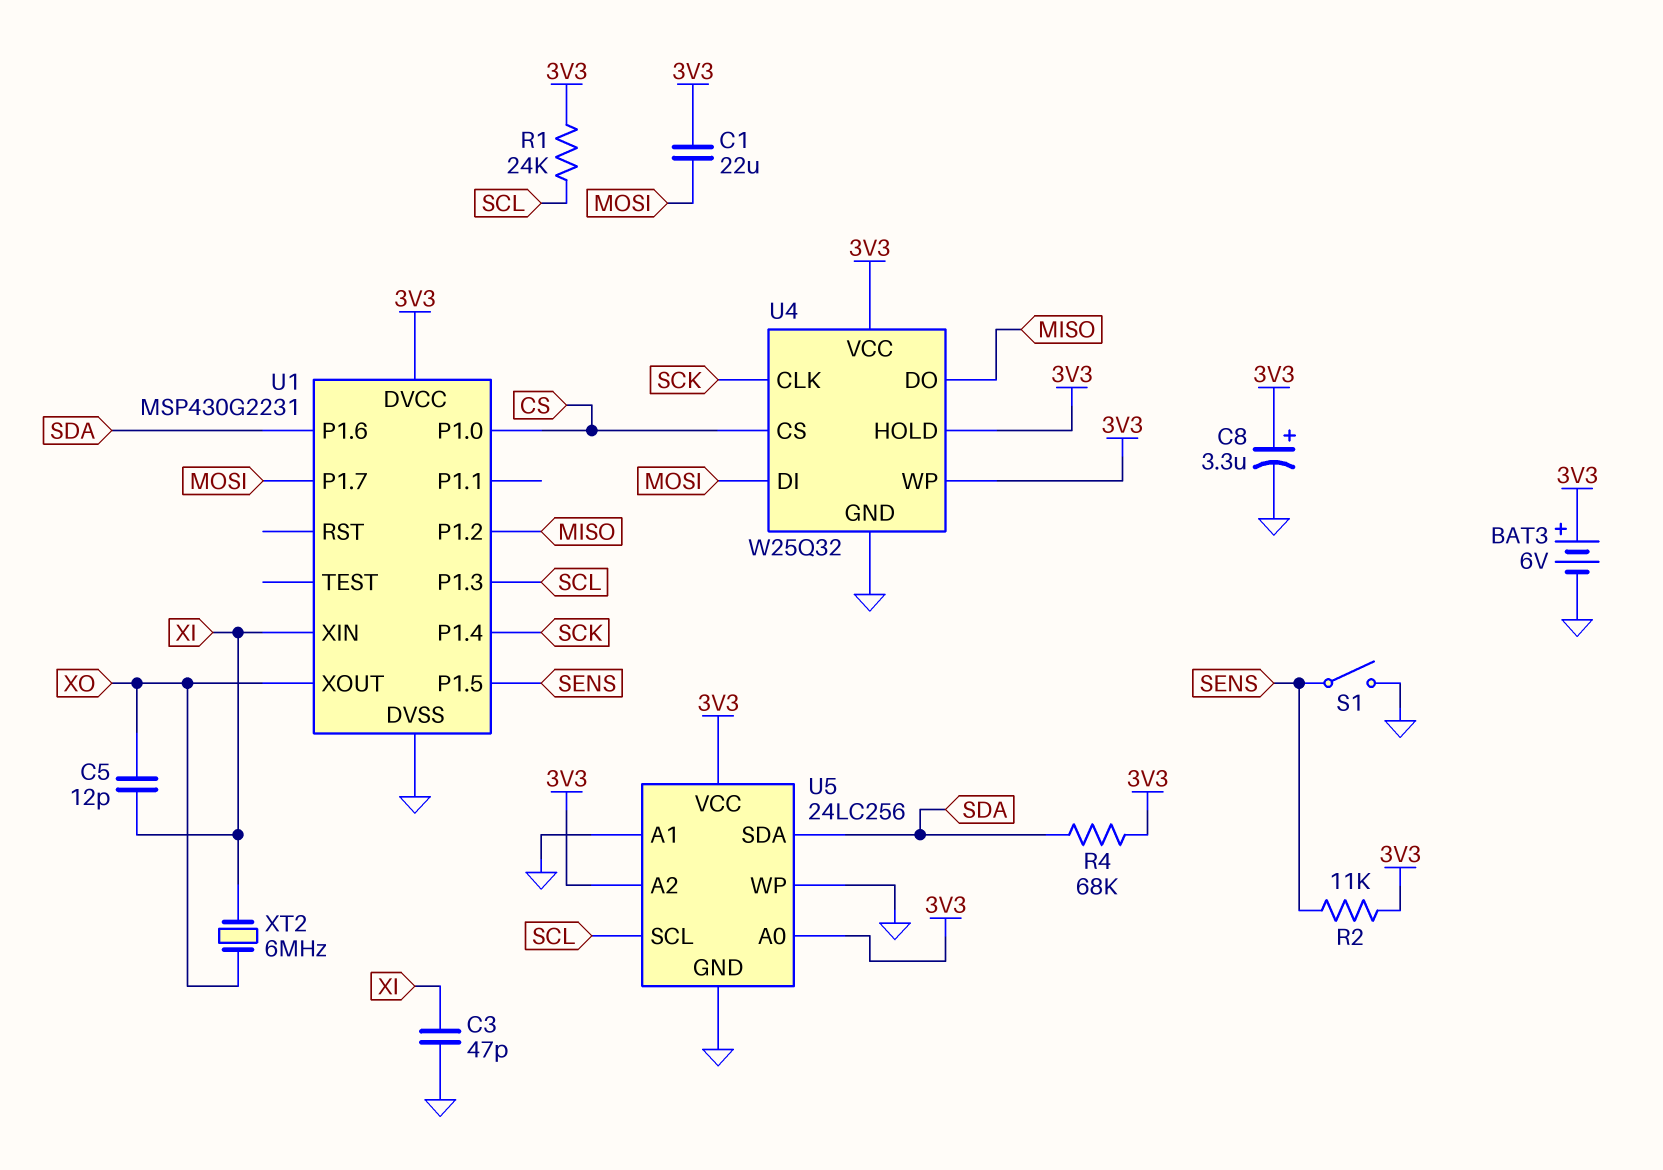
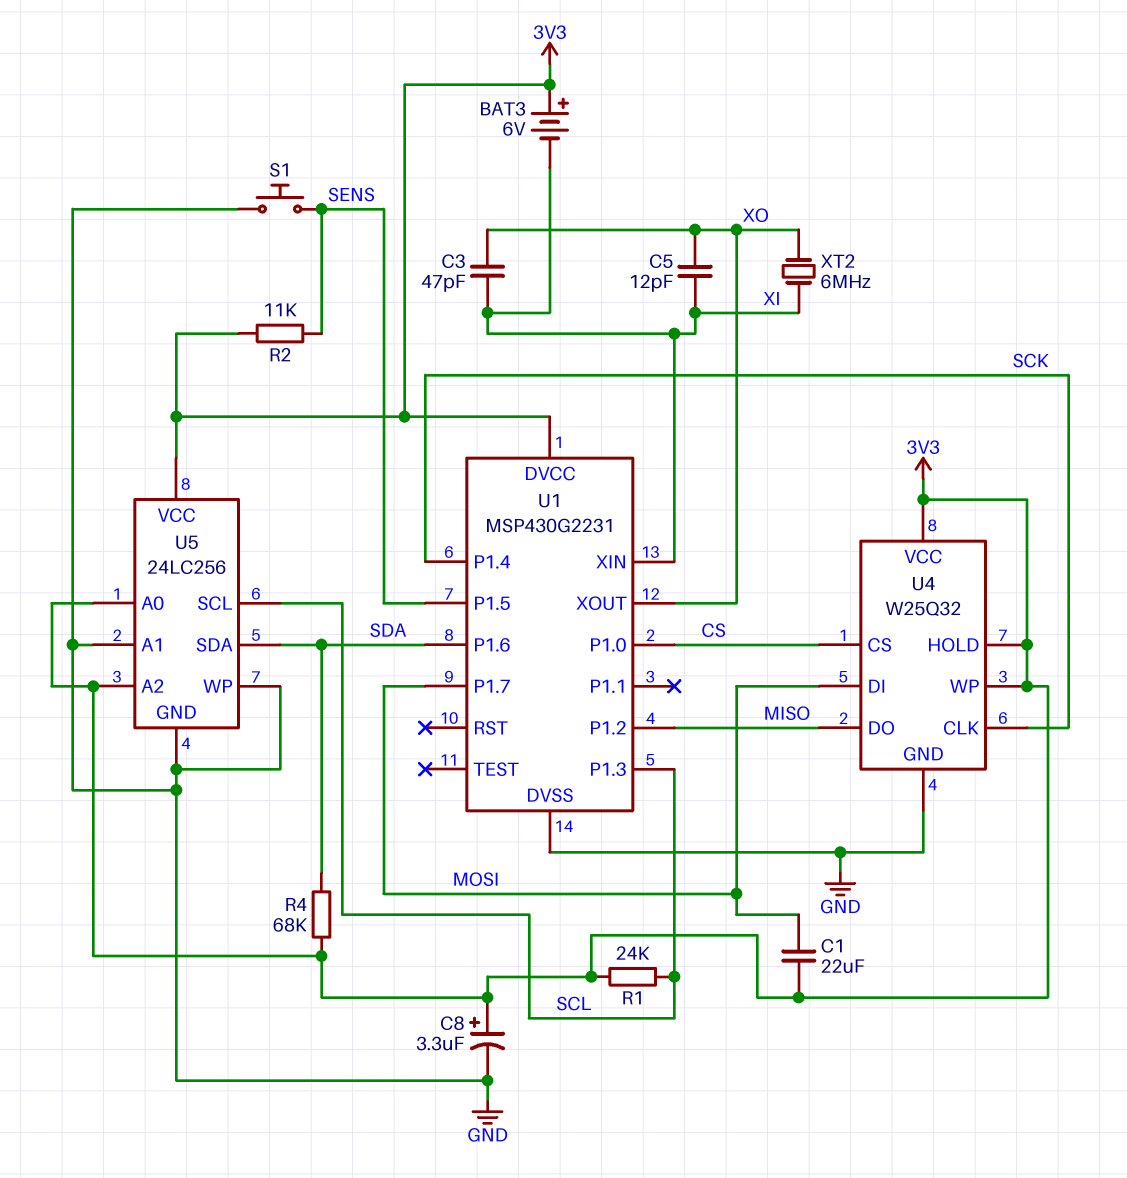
BAT3: 6V (plus 3V3, minus GND) -> 6V (plus 3V3, minus XI)
C3: 47pF (GND, XI) -> 47pF (XI, XO)
S1: switch (GND, SENS) -> button (GND, SENS)

